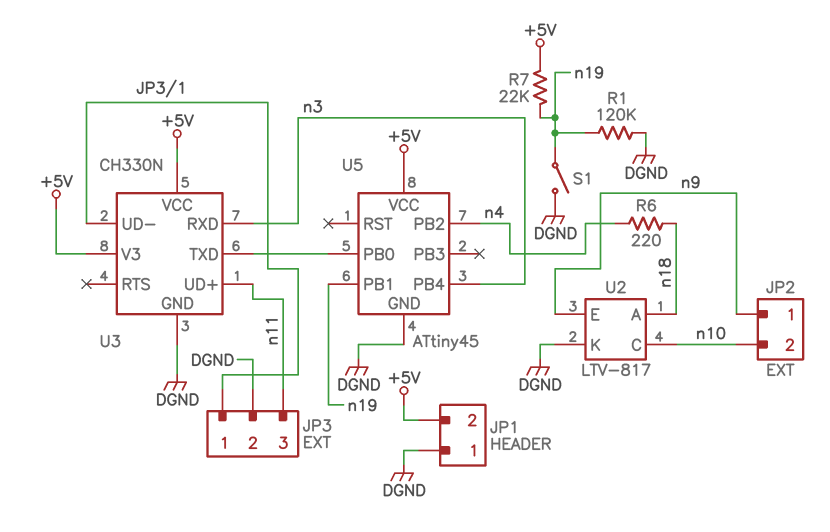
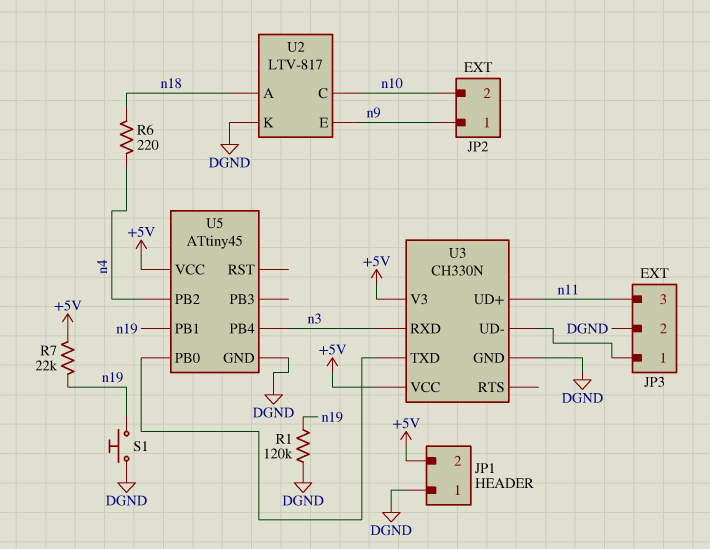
S1: switch (DGND, n19) -> button (DGND, n19)

